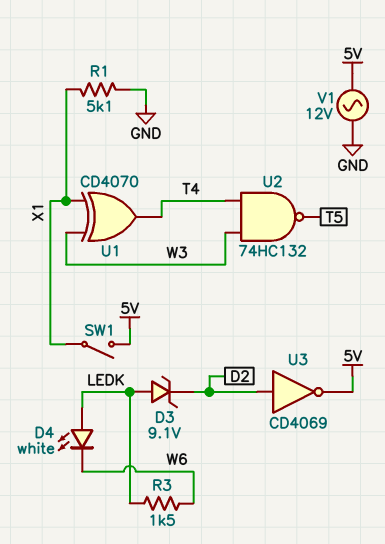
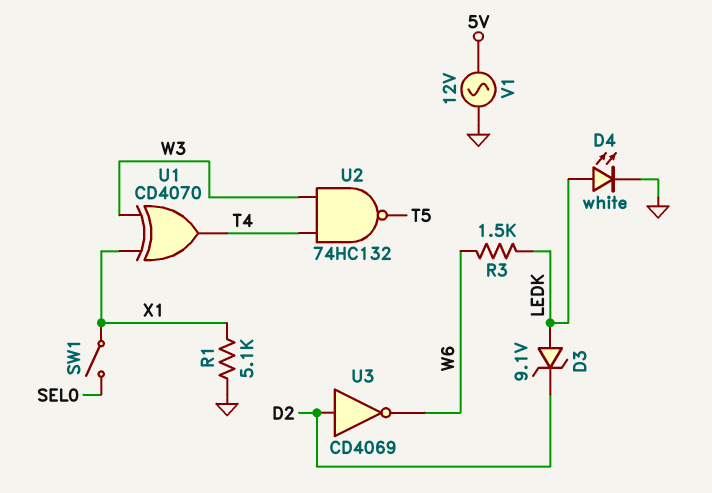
D4: LED white (A LEDK, K W6) -> LED white (A LEDK, K GND)
SW1: switch (5V, X1) -> switch (SEL0, X1)
U3: NOT CD4069 (in D2, out 5V) -> NOT CD4069 (in D2, out W6)

